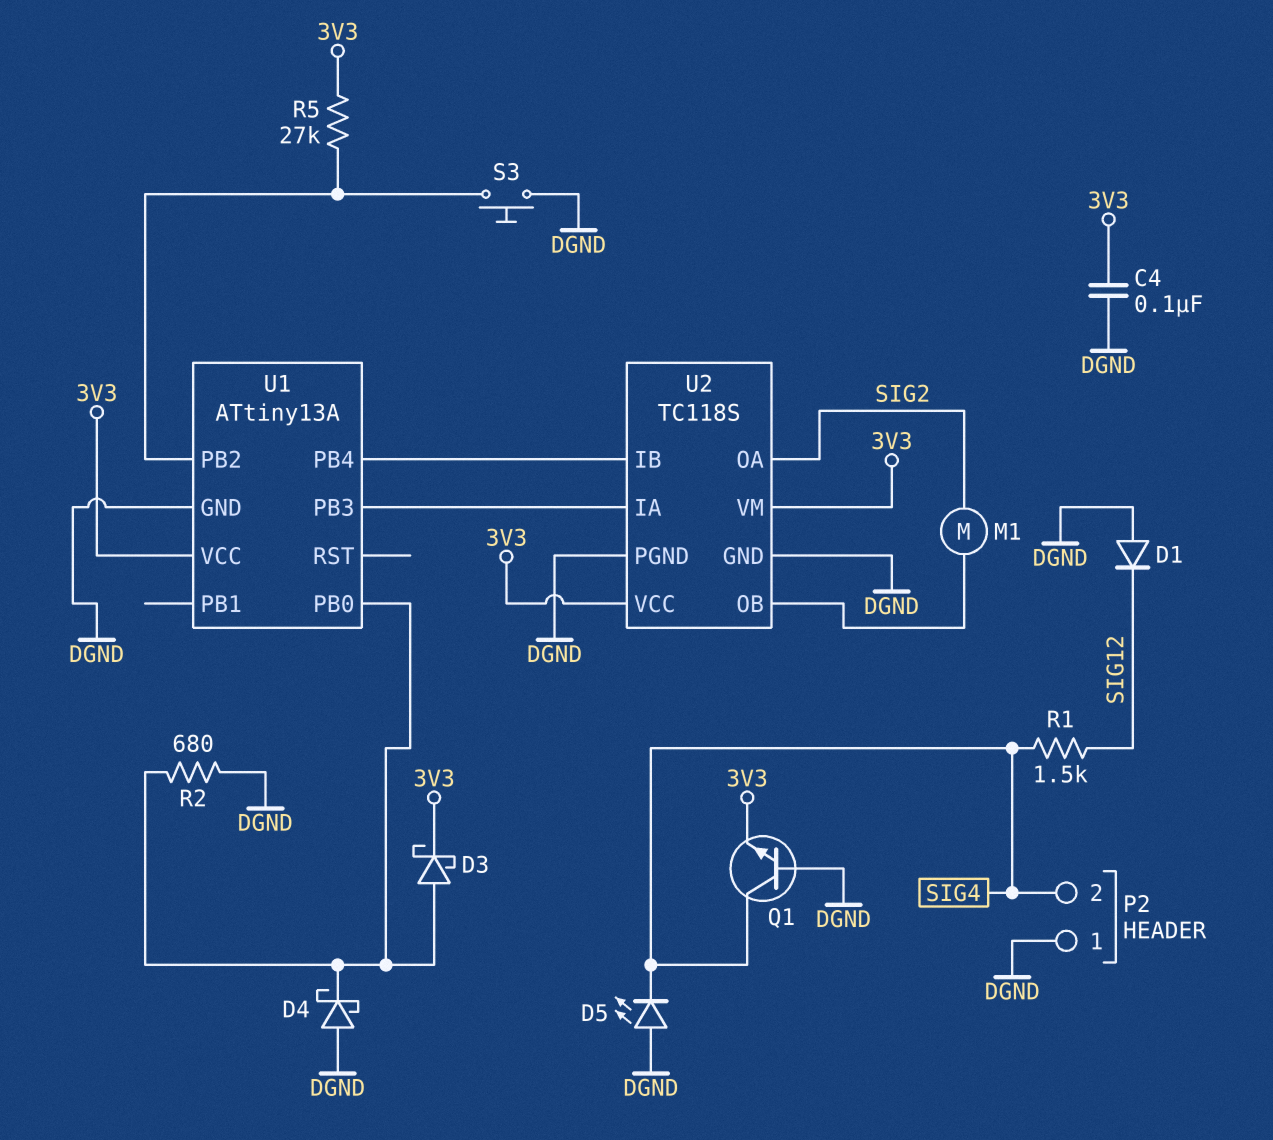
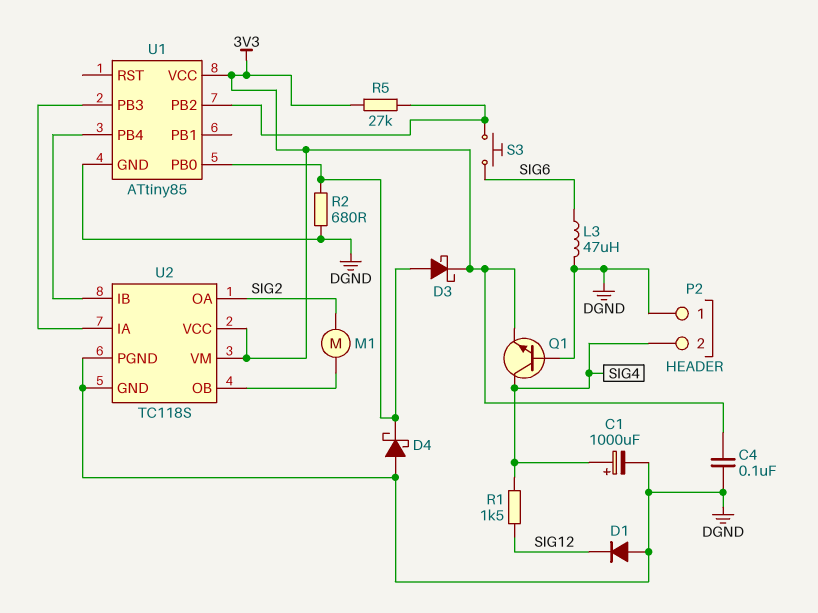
C1: none -> 1000uF (plus SIG4, minus DGND)
D5: LED (A DGND, K SIG4) -> none
L3: none -> 47uH (DGND, SIG6)
S3: button (DGND, U1/PB2) -> button (SIG6, U1/PB2)
U1: ATtiny13A -> ATtiny85

